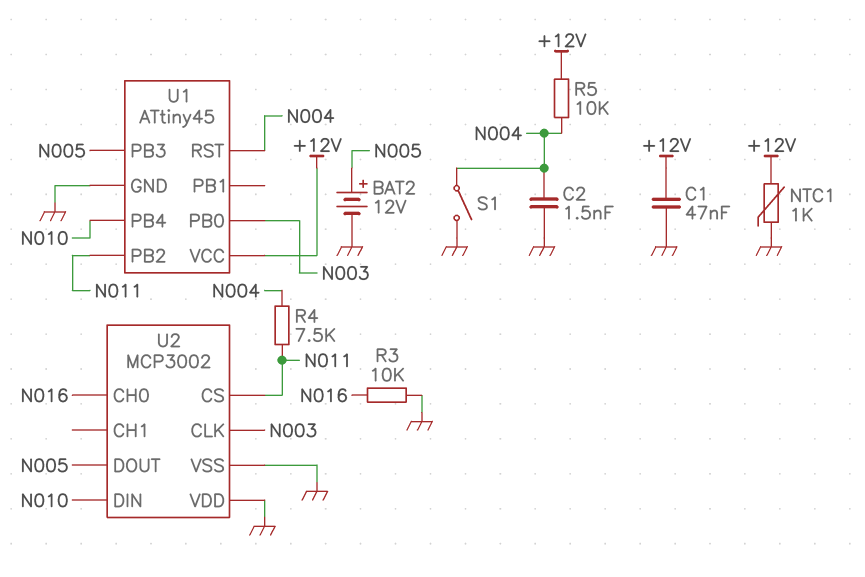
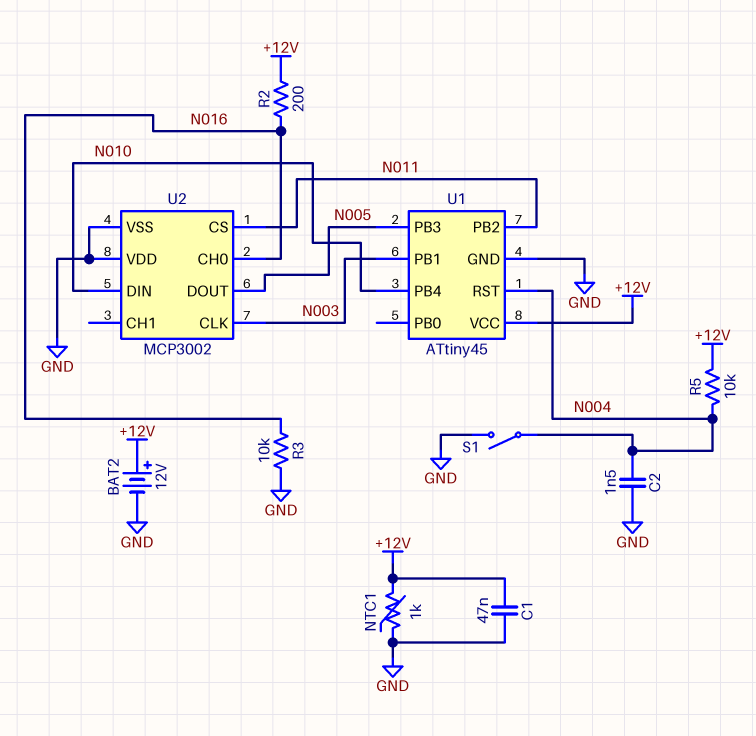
BAT2: 12V (plus N005, minus GND) -> 12V (plus +12V, minus GND)
R2: none -> 200 (+12V, N016)
R4: 7.5k (N004, N011) -> none
U1 pin PB0: N003 -> none
U1 pin PB1: none -> N003

